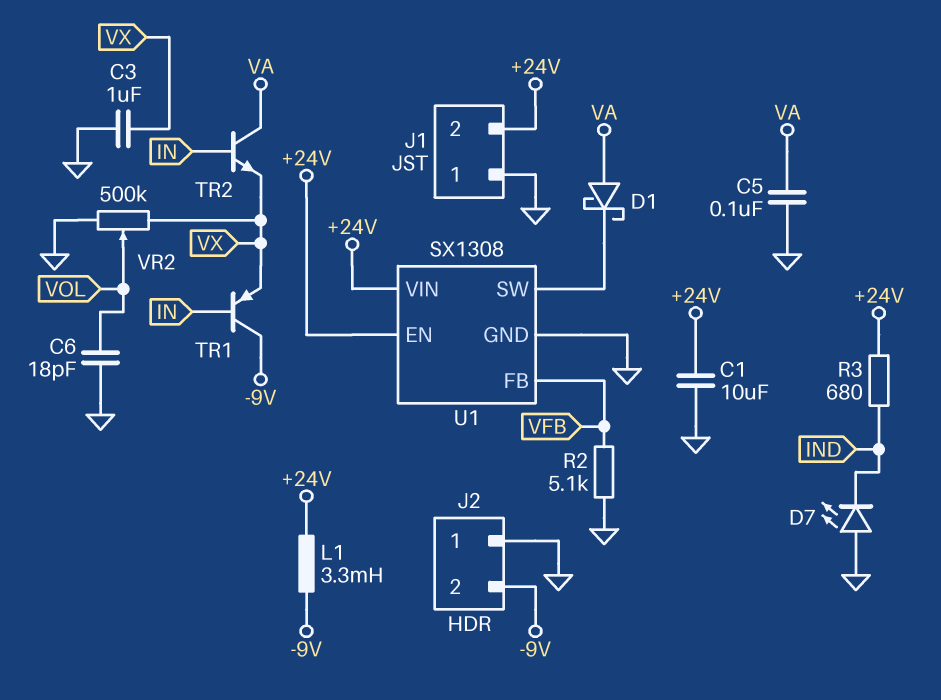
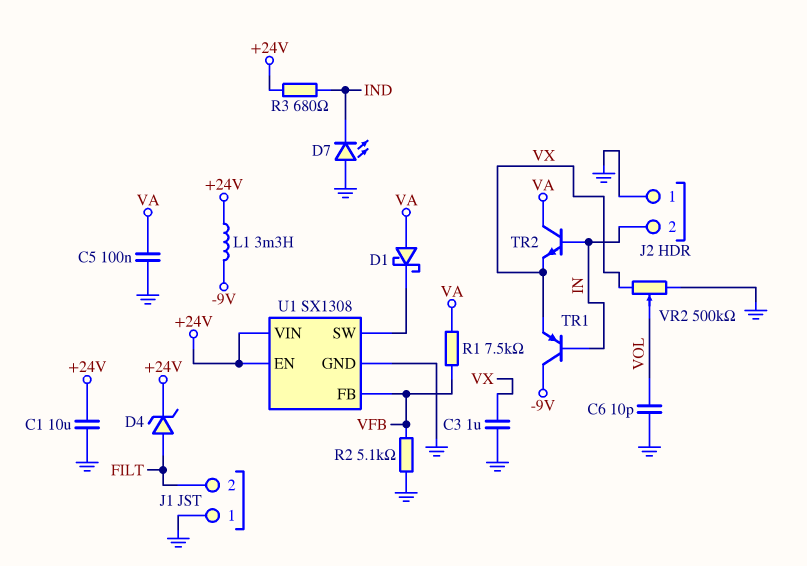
C6: 18pF (GND, VOL) -> 10pF (GND, VOL)
D4: none -> zener (A FILT, K +24V)
J1 pin 2: +24V -> FILT
J2 pin 2: -9V -> IN
R1: none -> 7.5k (VA, VFB)

